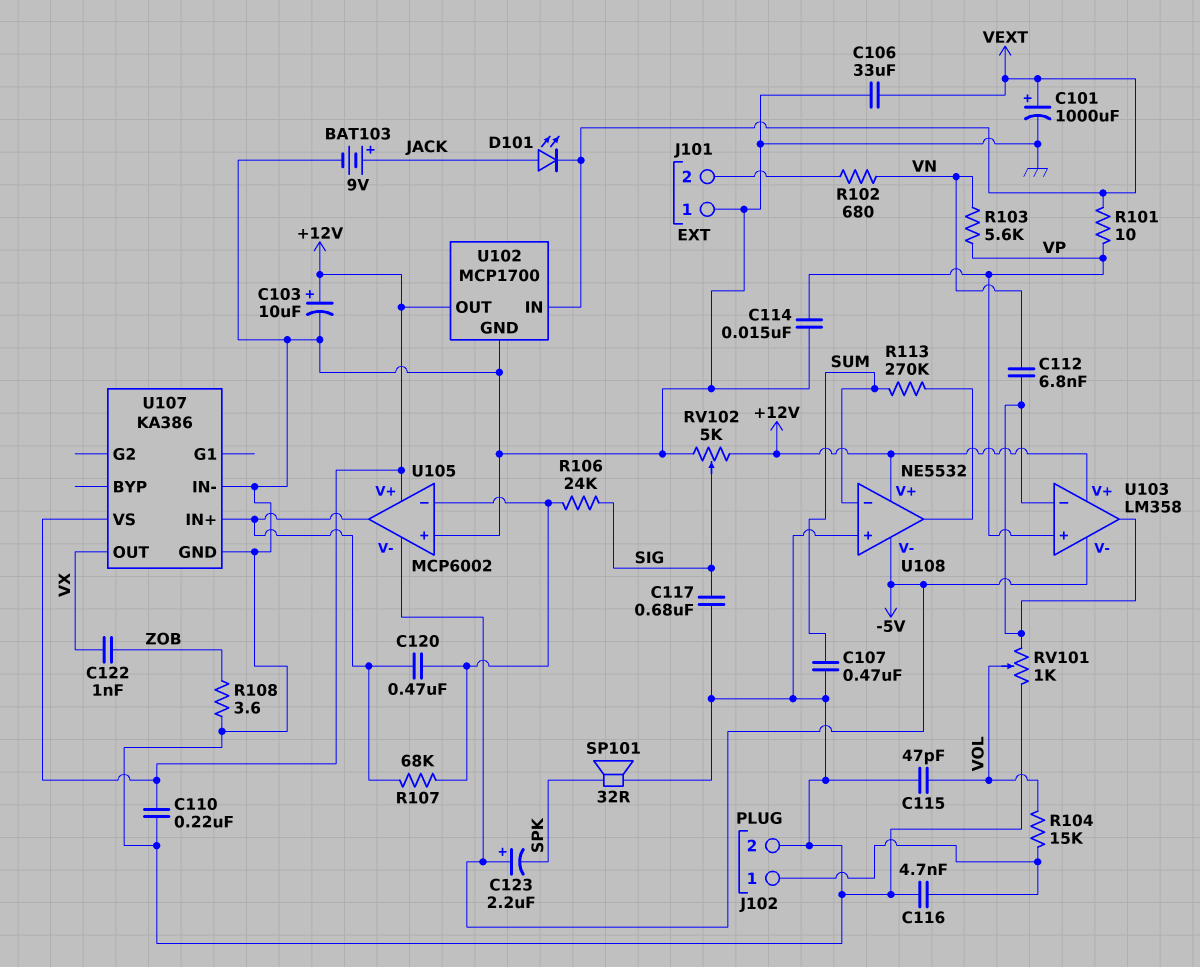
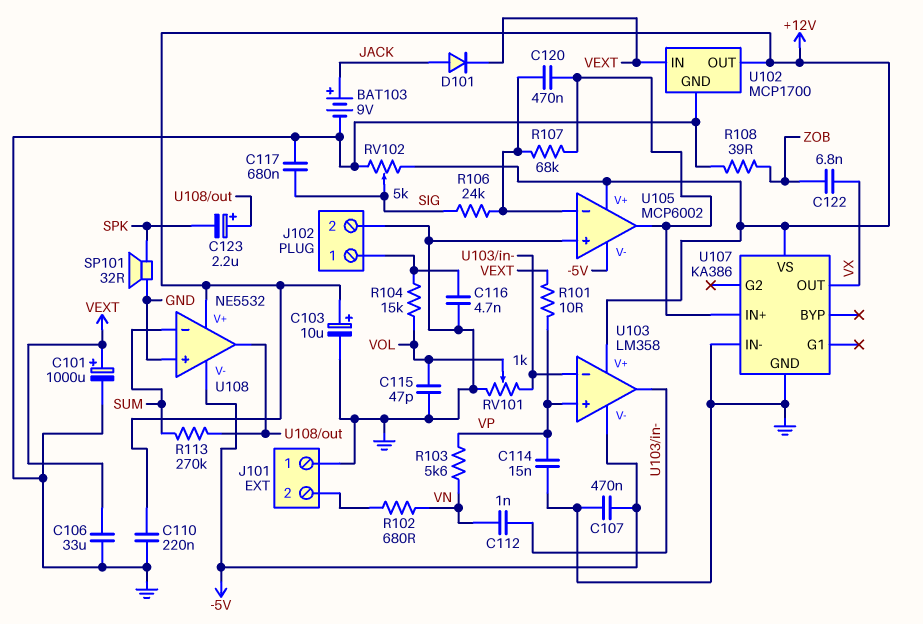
C107: 470nF (GND, SUM) -> 470nF (-5V, GND)
C112: 6.8nF (U103/in-, VN) -> 1nF (U103/in-, VN)
C122: 1nF (VX, ZOB) -> 6.8nF (VX, ZOB)
C123: 2.2uF (plus -5V, minus SPK) -> 2.2uF (plus U108/out, minus SPK)
D101: LED (A JACK, K VEXT) -> diode (A JACK, K VEXT)
R108: 3.6 (GND, ZOB) -> 39 (GND, ZOB)

